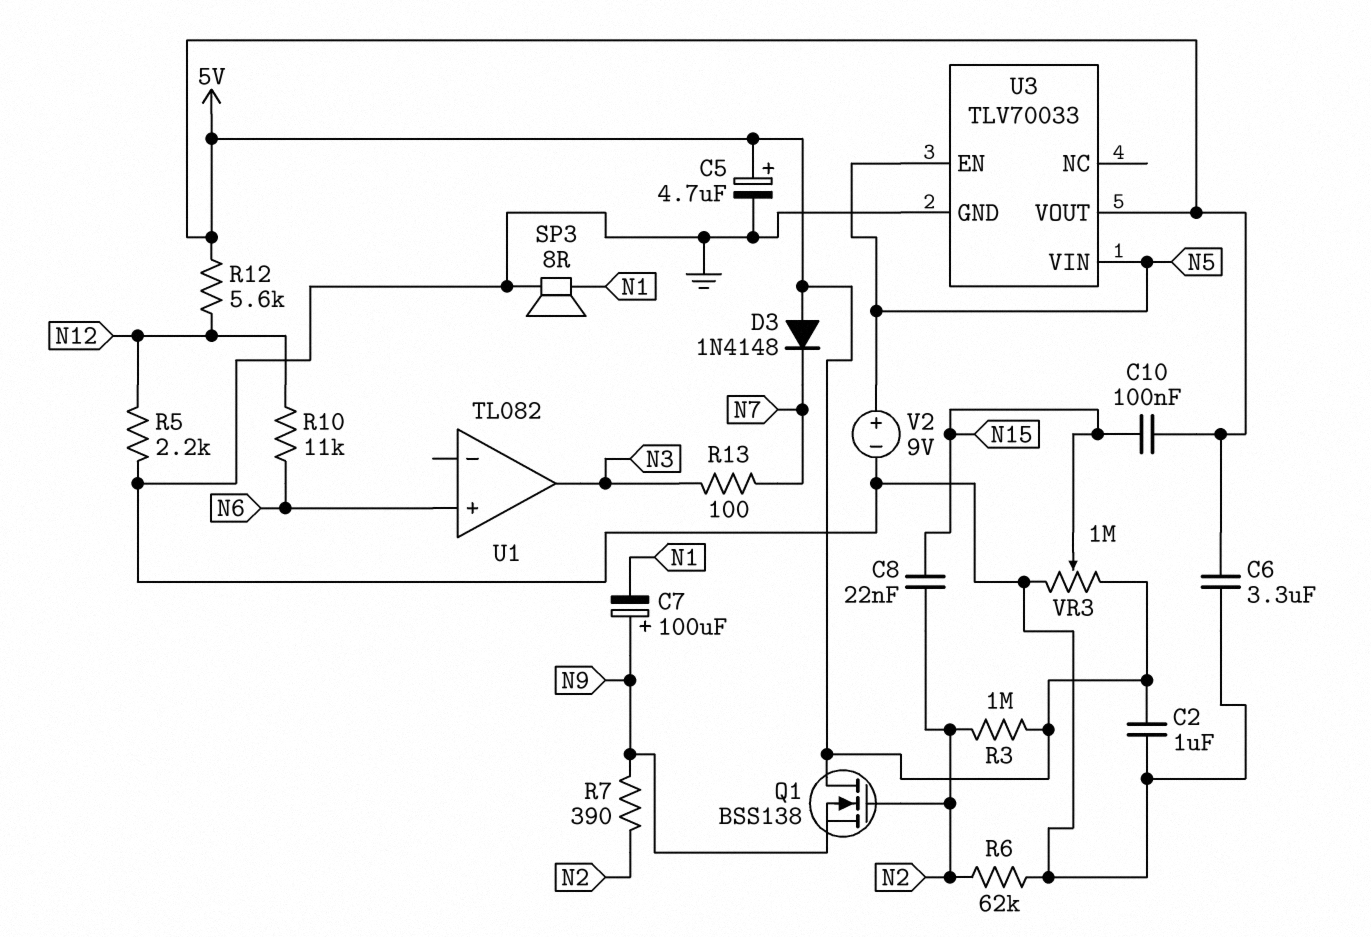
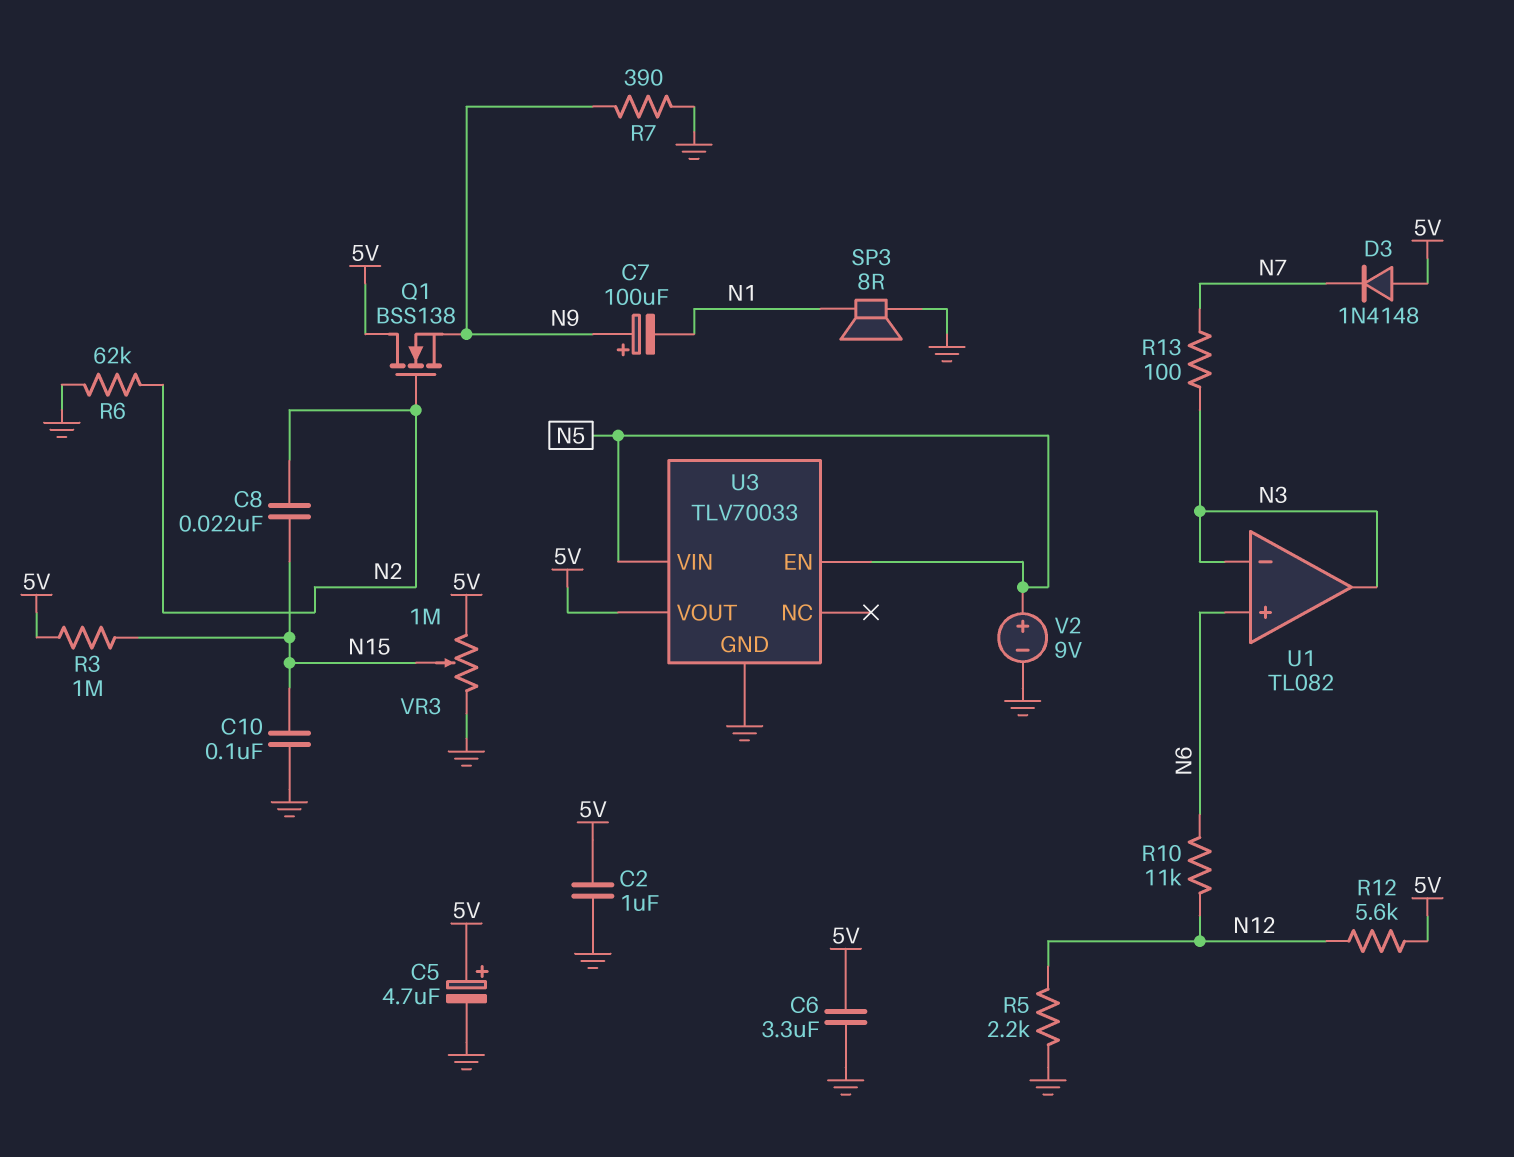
C10: 100nF (5V, N15) -> 100nF (GND, N15)
R3: 1M (5V, N2) -> 1M (5V, N15)
R7: 390 (N2, N9) -> 390 (GND, N9)
U1 pin in-: none -> N3

